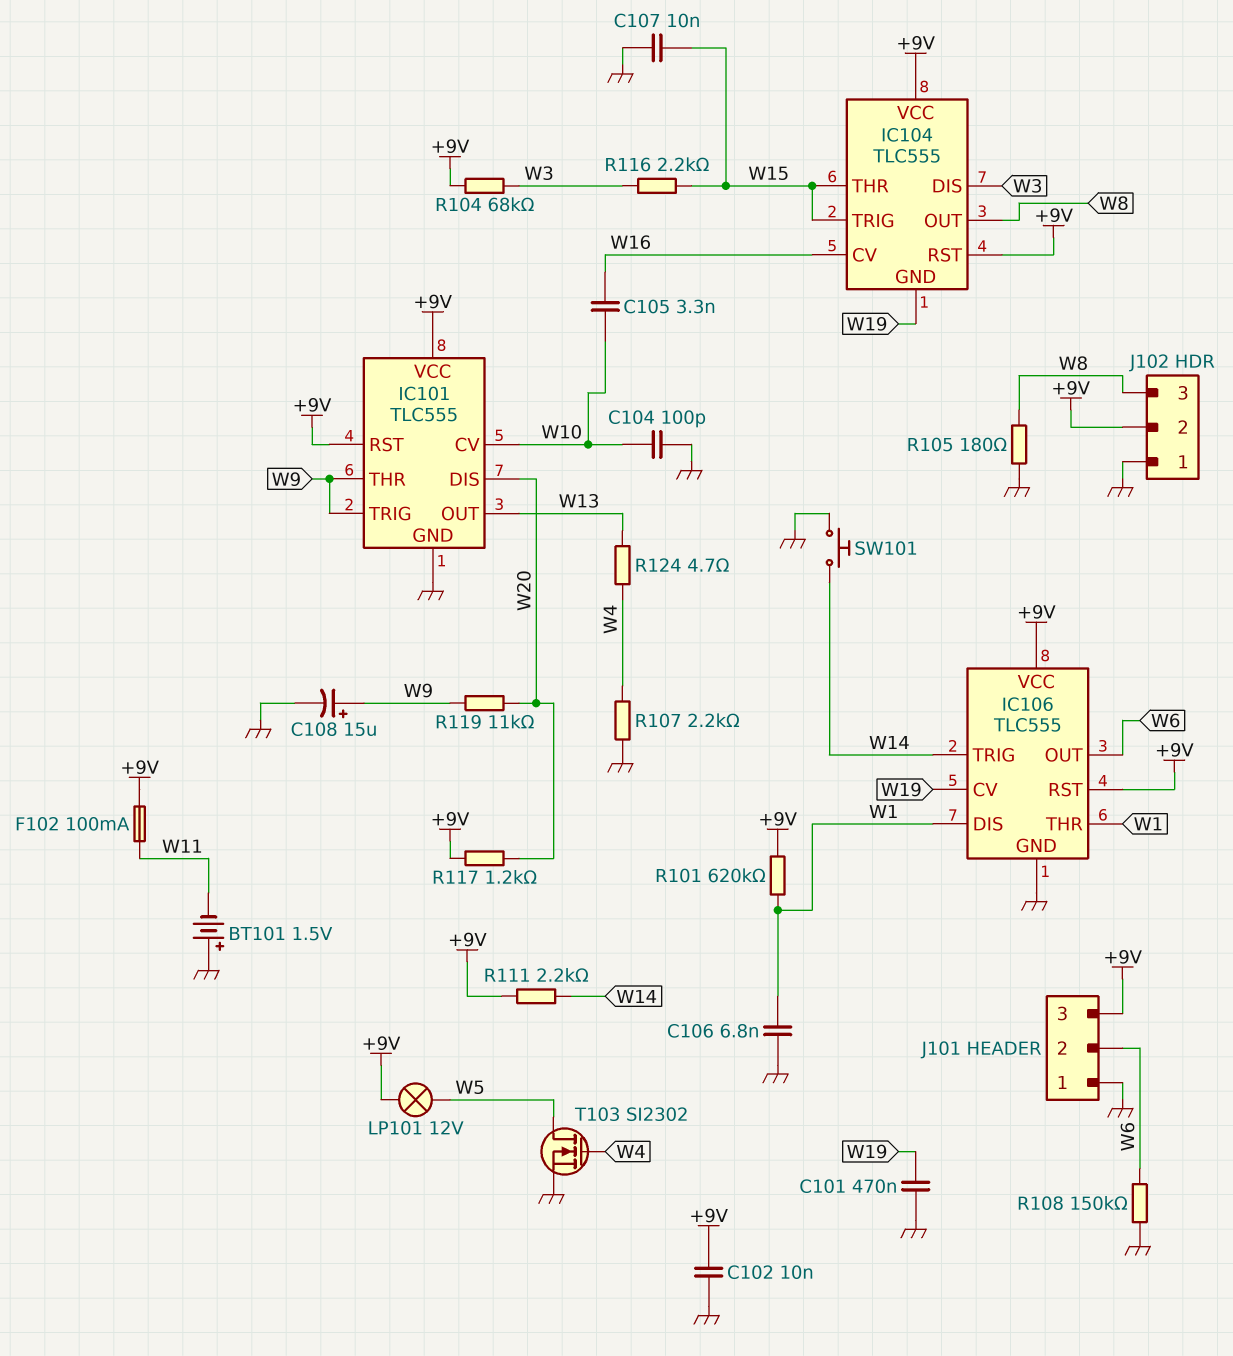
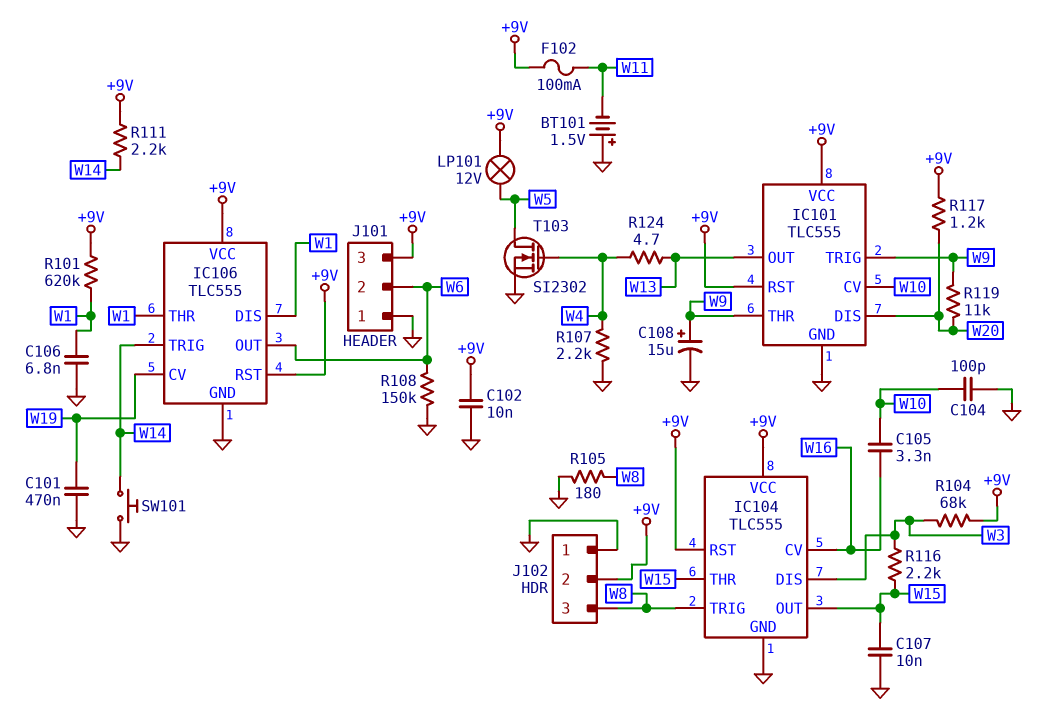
IC104 pin GND: W19 -> GND
IC104 pin OUT: W8 -> W15
IC104 pin TRIG: W15 -> W8

